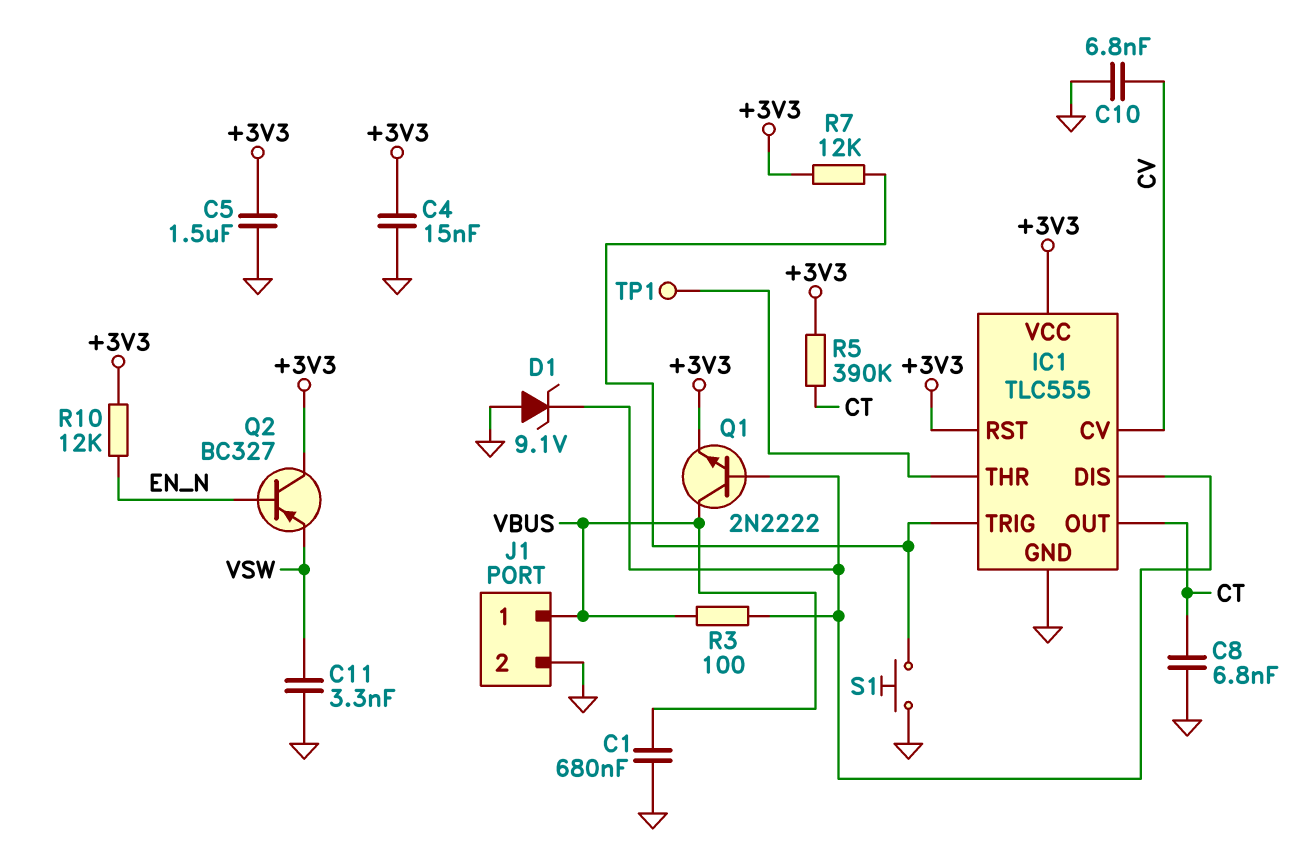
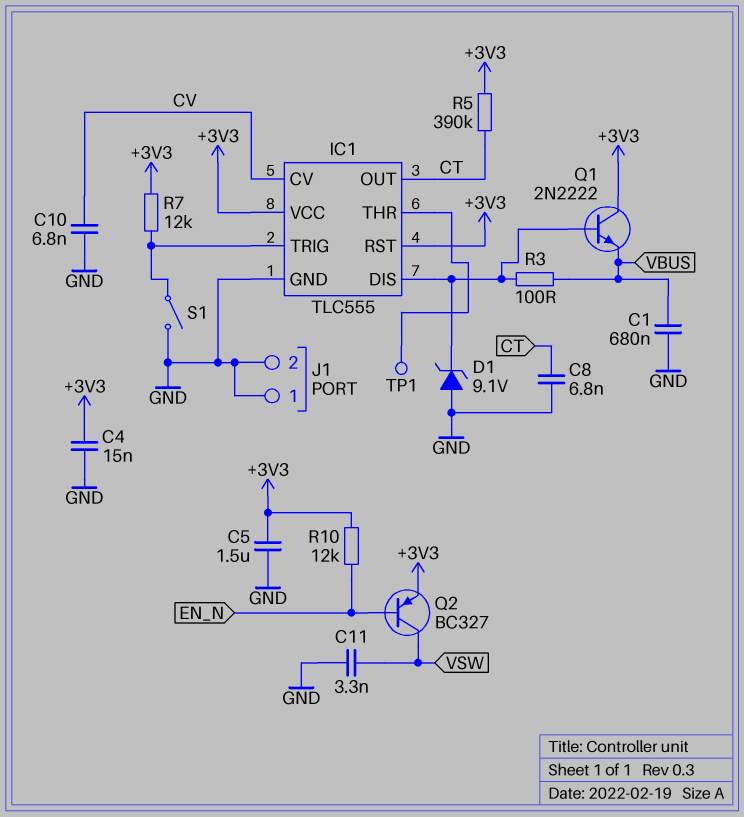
J1 pin 1: VBUS -> GND
Q1: NPN 2N2222 (B IC1/DIS, C VBUS, E +3V3) -> NPN 2N2222 (B IC1/DIS, C +3V3, E VBUS)
Q2: PNP BC327 (B EN_N, C +3V3, E VSW) -> PNP BC327 (B EN_N, C VSW, E +3V3)
S1: button (GND, IC1/TRIG) -> switch (GND, IC1/TRIG)

